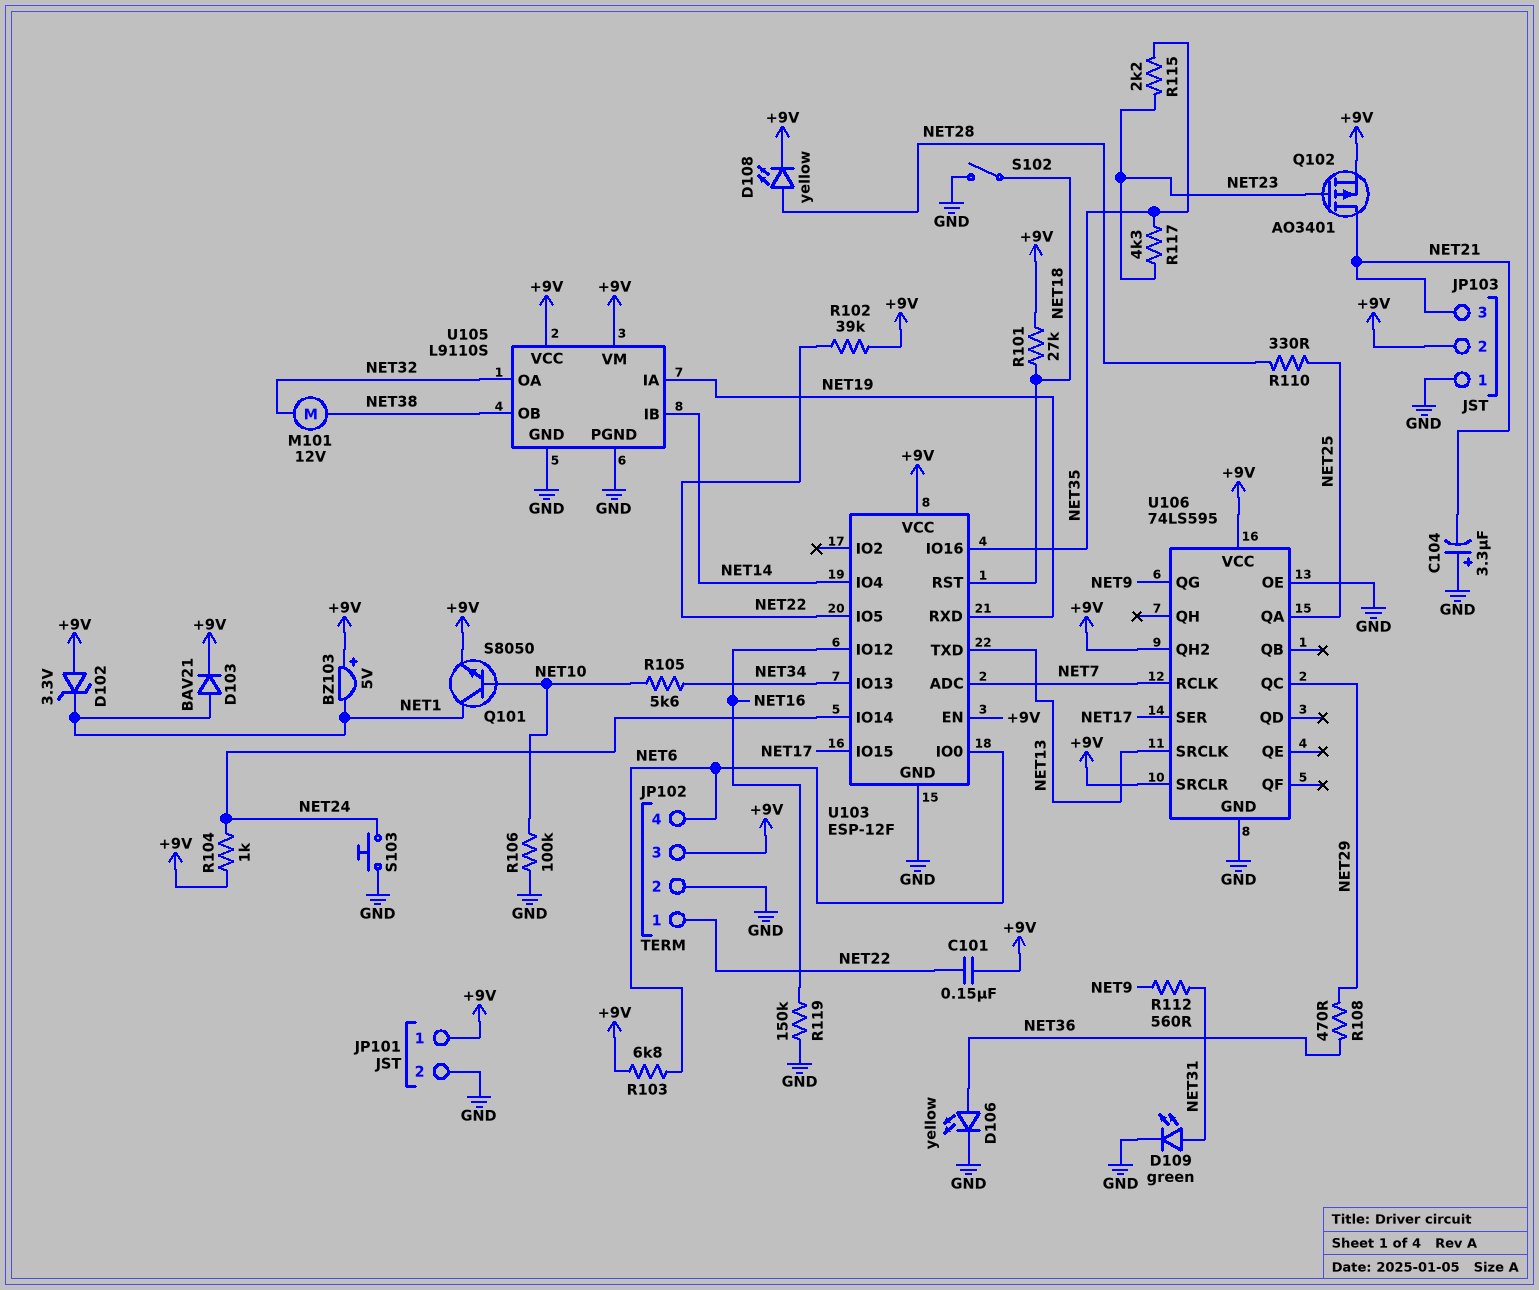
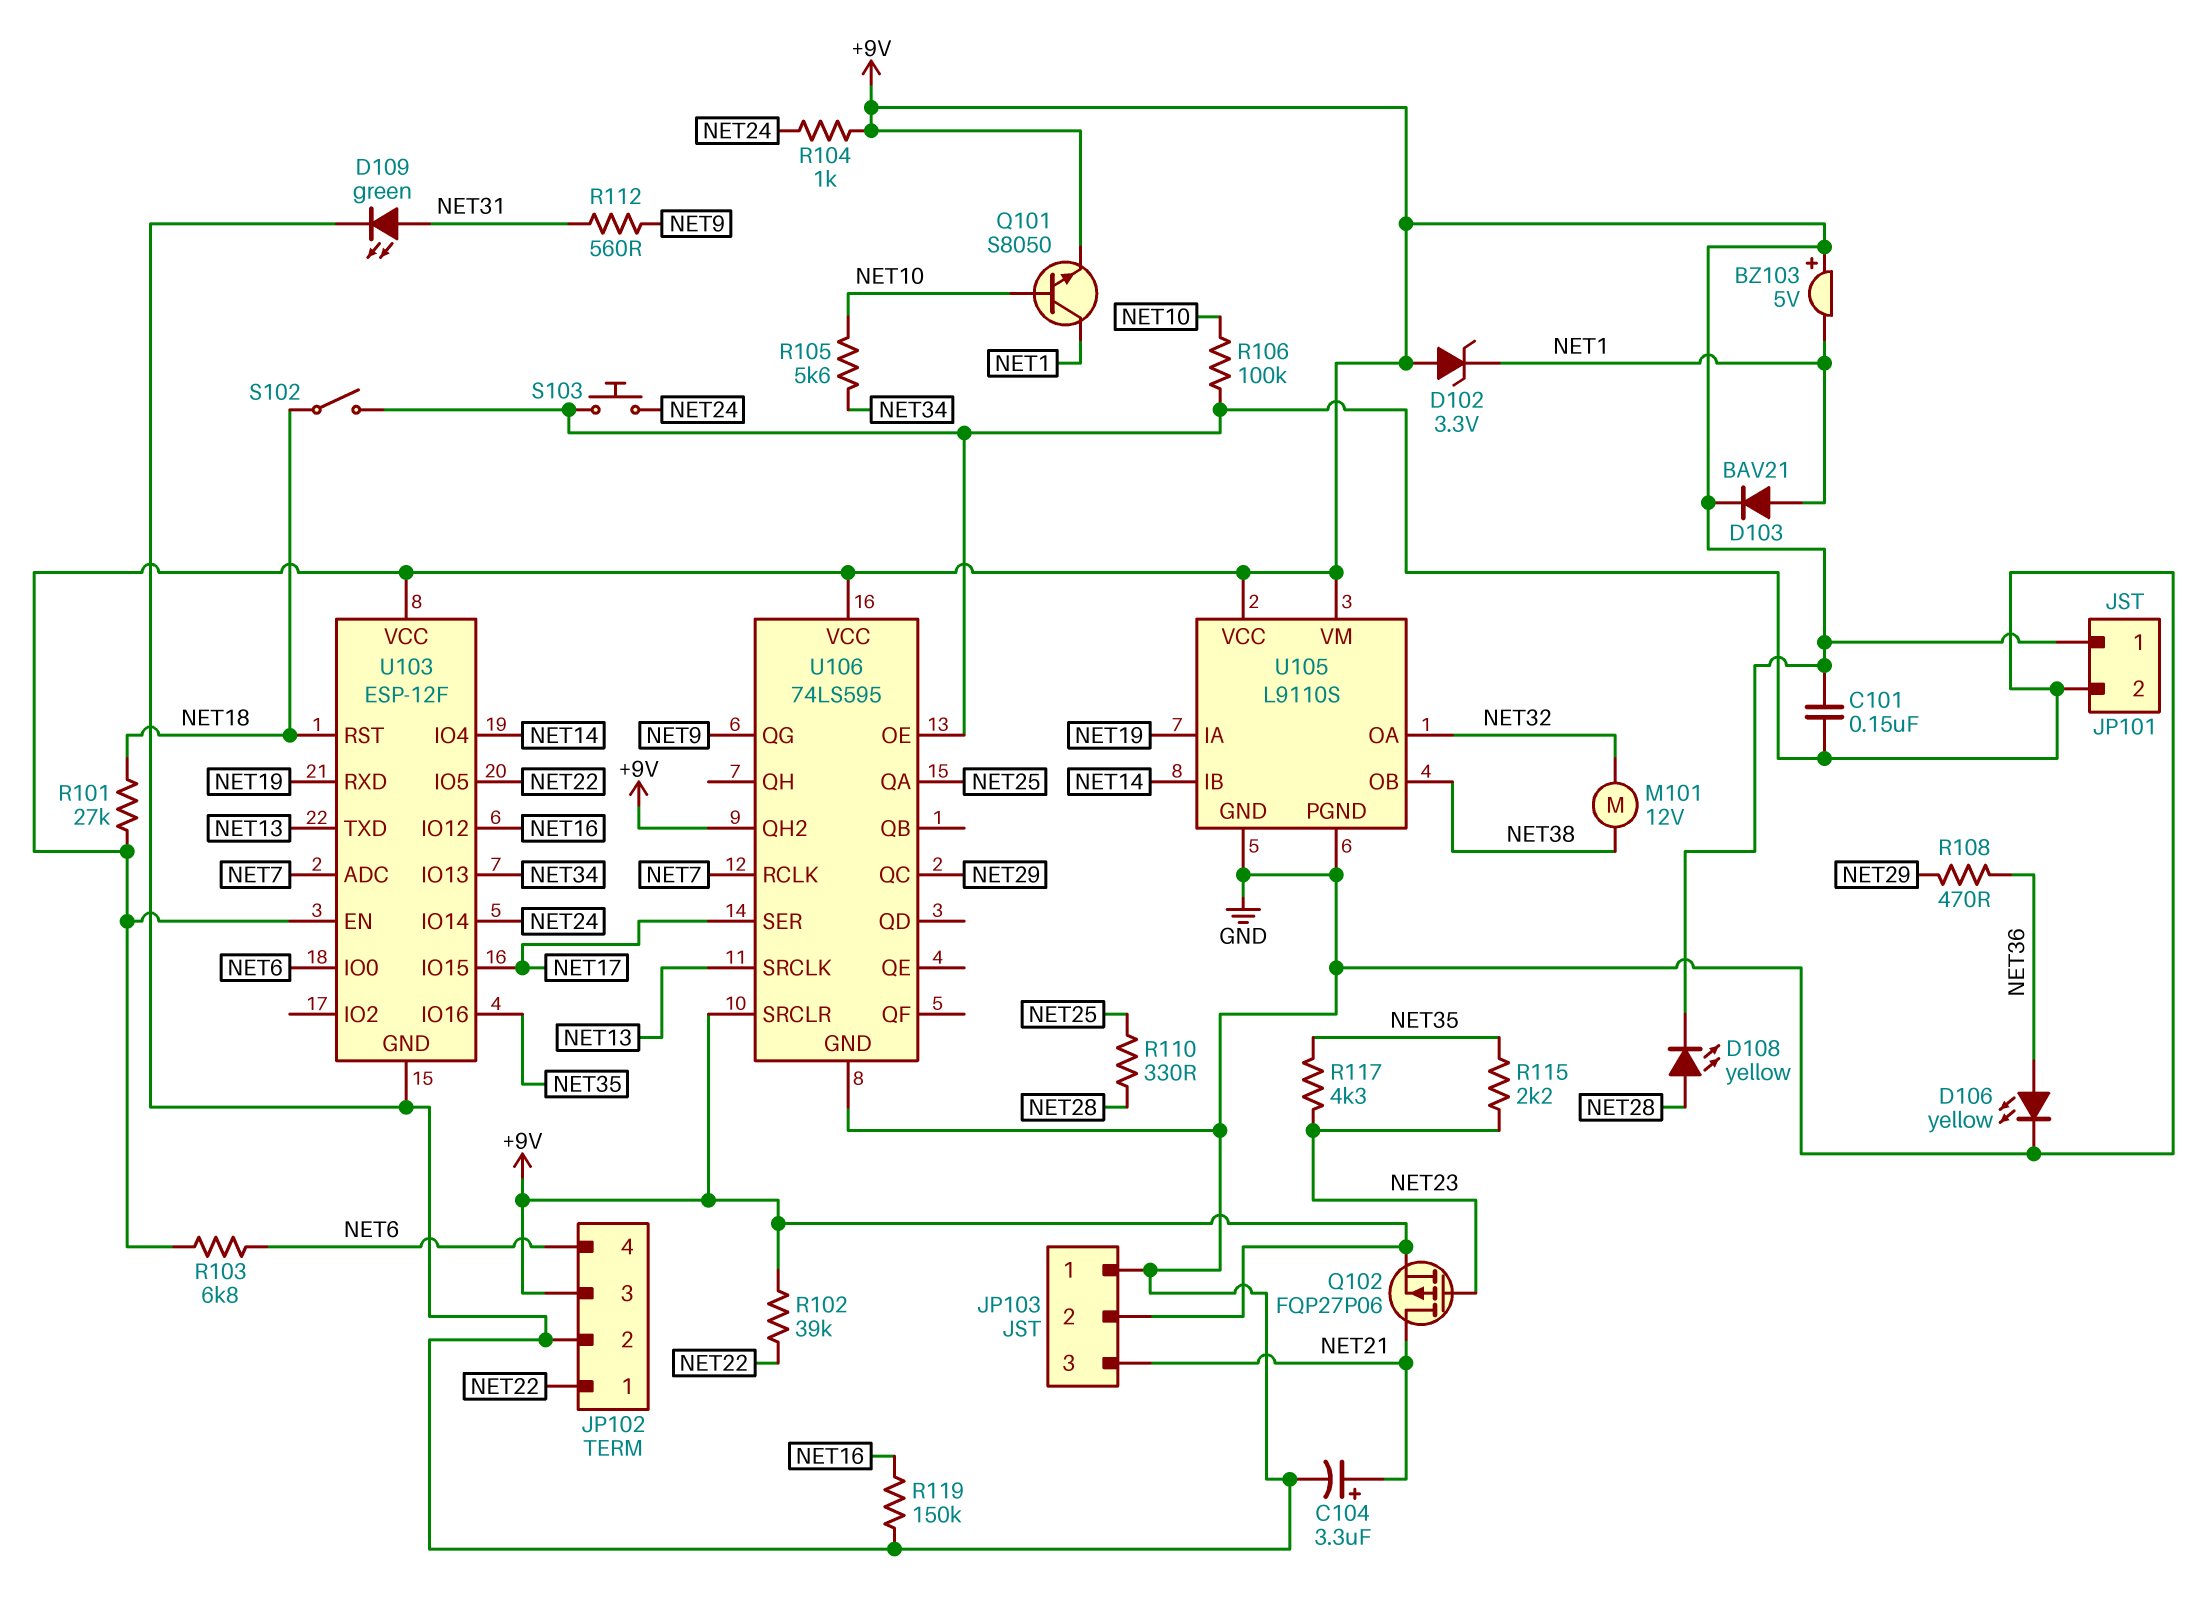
C101: 150nF (+9V, NET22) -> 150nF (+9V, GND)
C104: 3.3uF (plus GND, minus NET21) -> 3.3uF (plus NET21, minus GND)
Q102: PMOS AO3401 (G NET23, D NET21, S +9V) -> PMOS FQP27P06 (G NET23, D NET21, S +9V)

